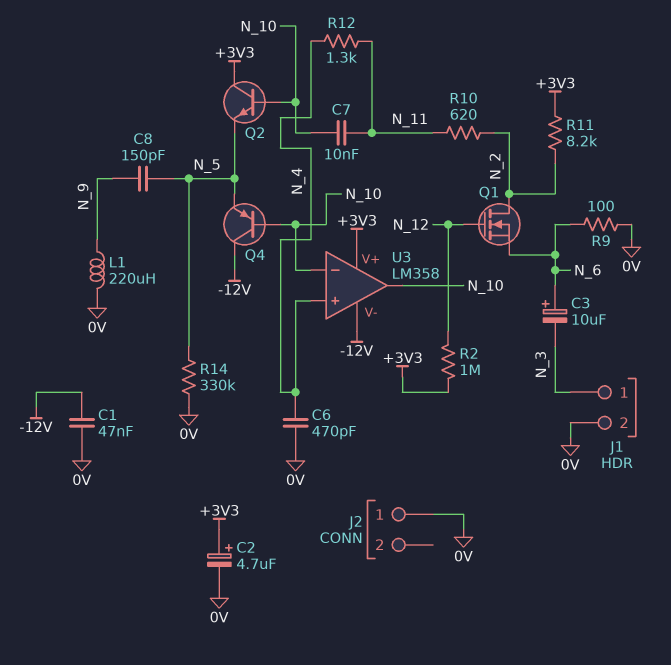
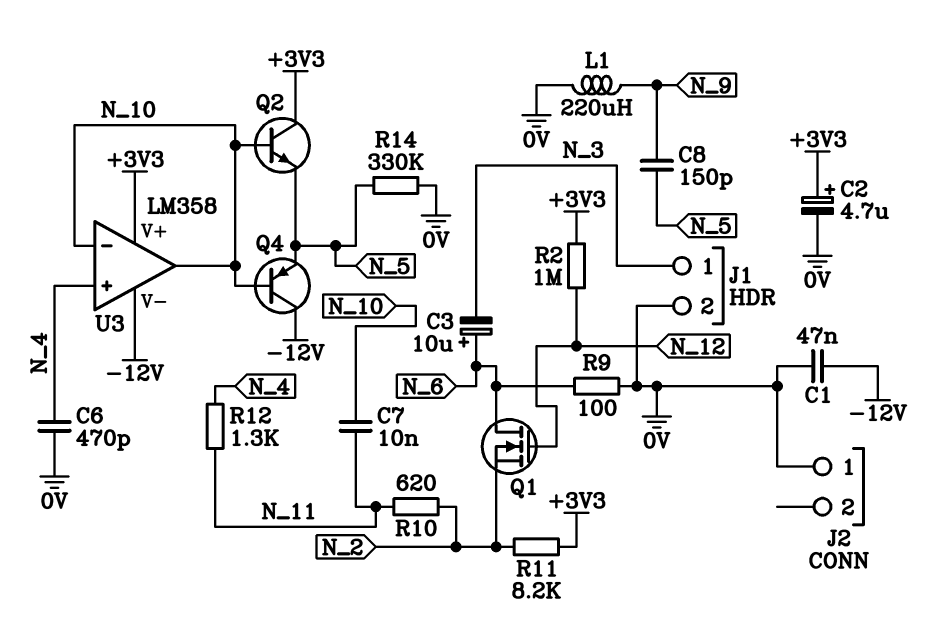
Q1: NMOS (G N_12, D N_2, S N_6) -> NMOS (G N_12, D N_6, S N_2)

